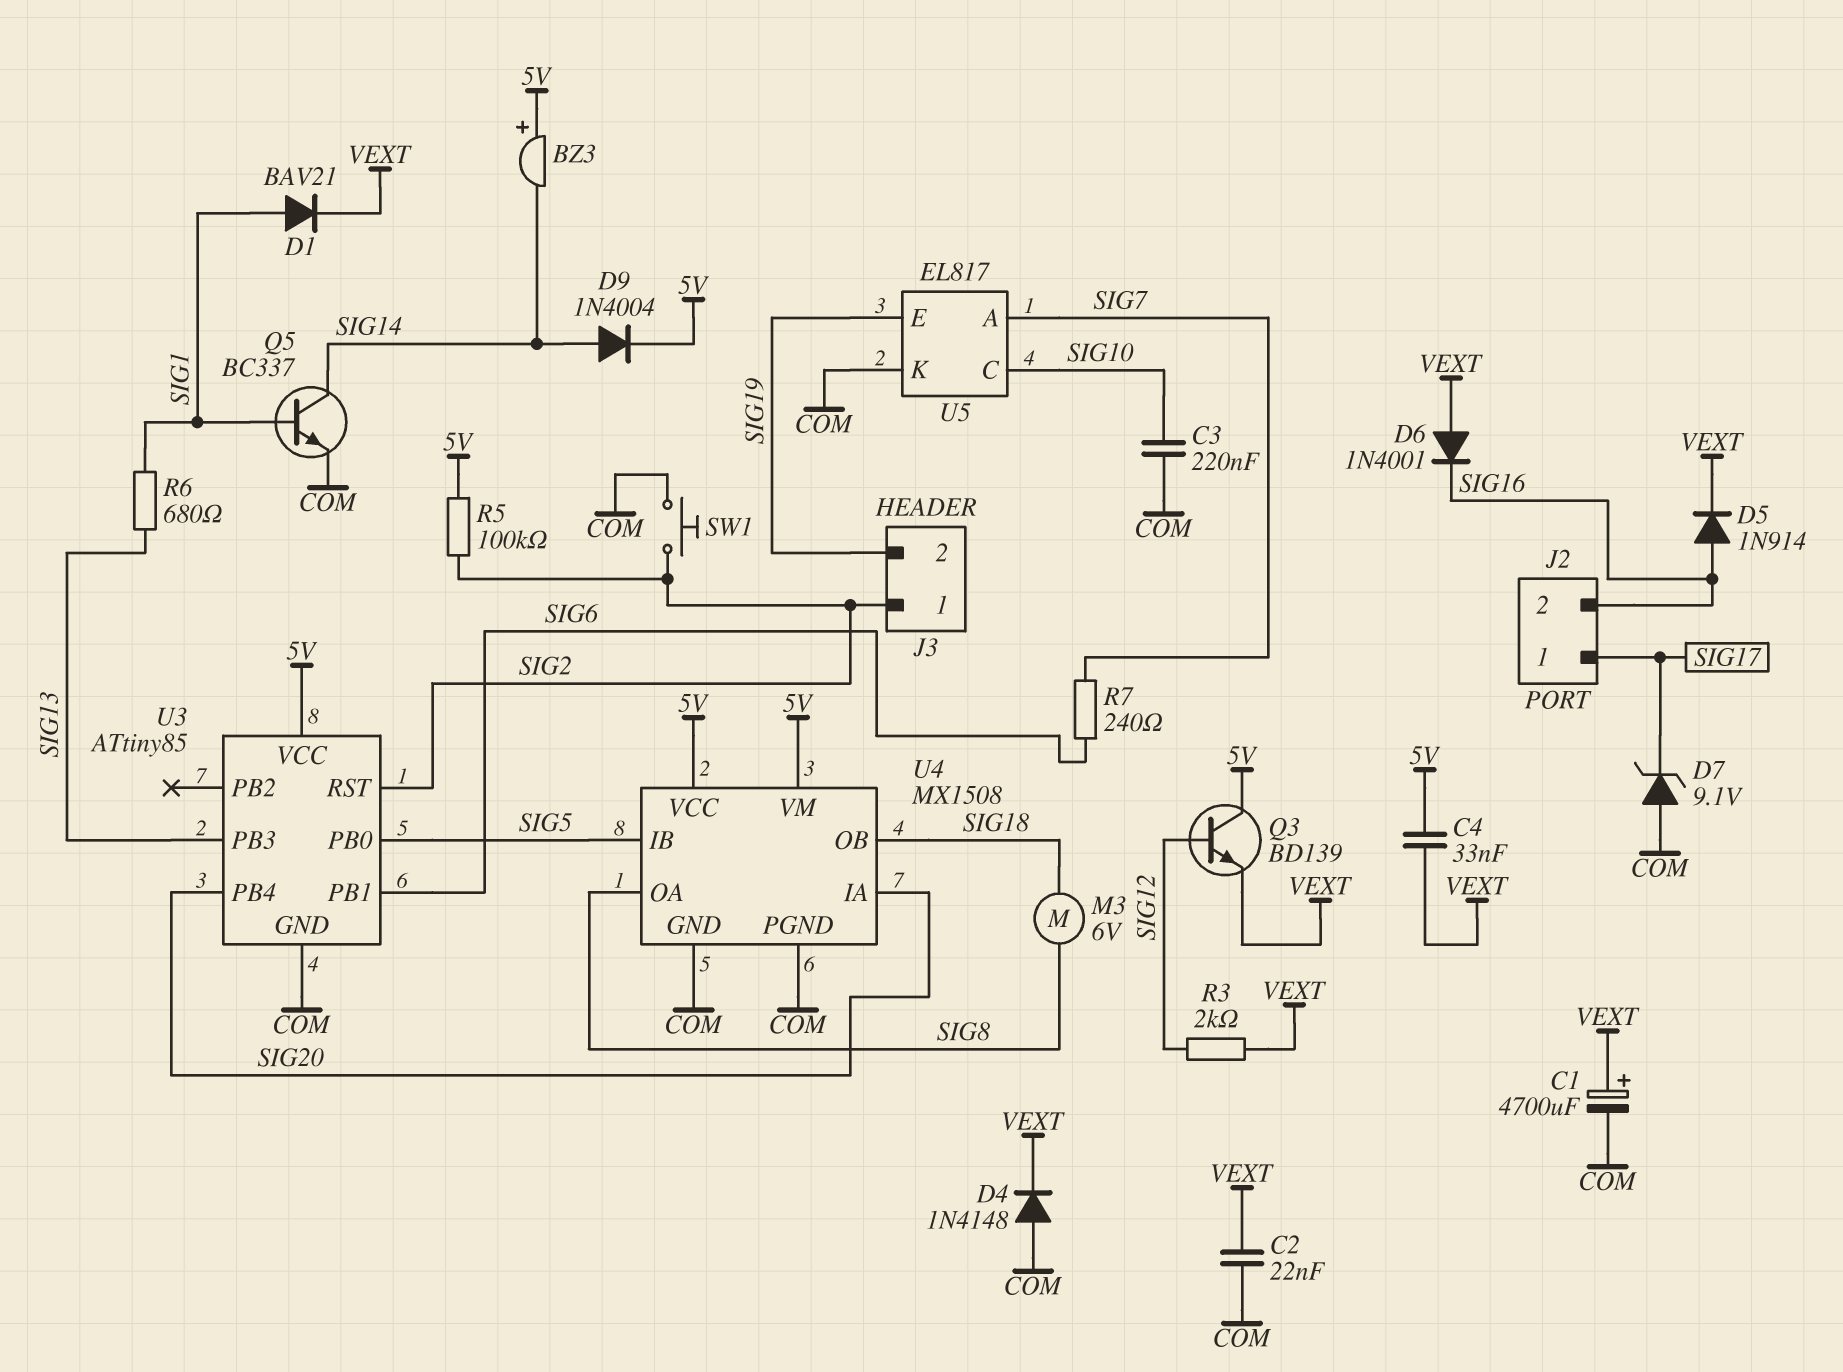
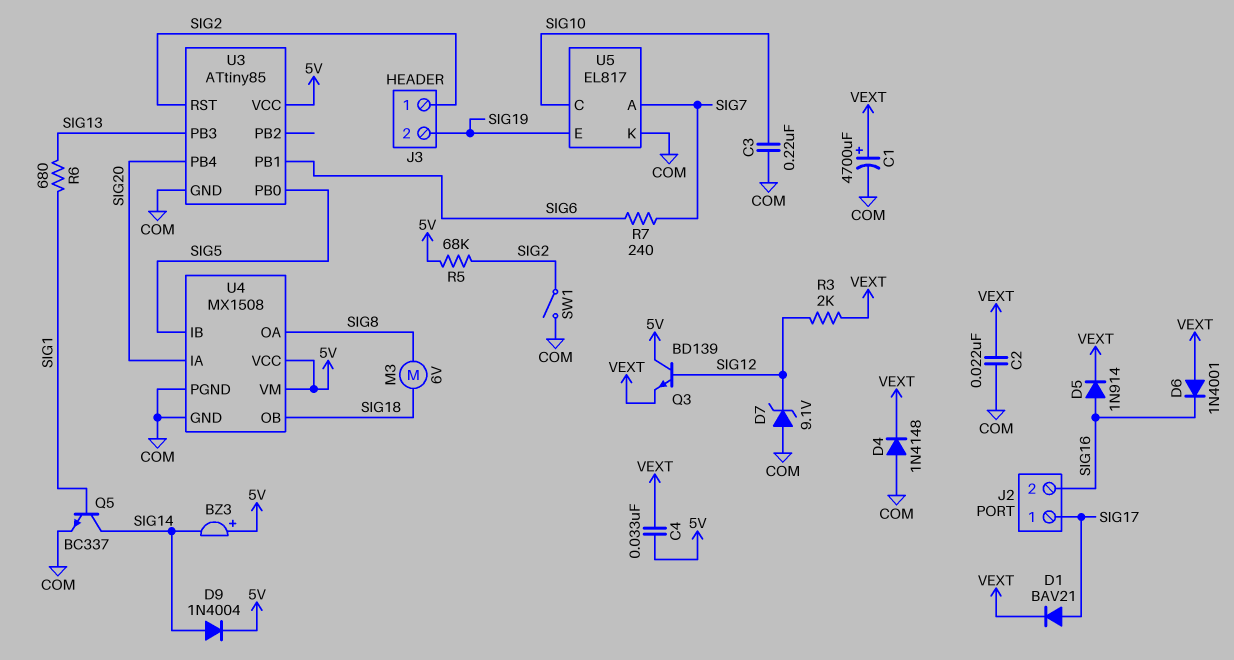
D1: diode BAV21 (A SIG1, K VEXT) -> diode BAV21 (A SIG17, K VEXT)
D7: zener 9.1V (A COM, K SIG17) -> zener 9.1V (A COM, K SIG12)
R5: 100k (5V, SIG2) -> 68k (5V, SIG2)
SW1: button (COM, SIG2) -> switch (COM, SIG2)

